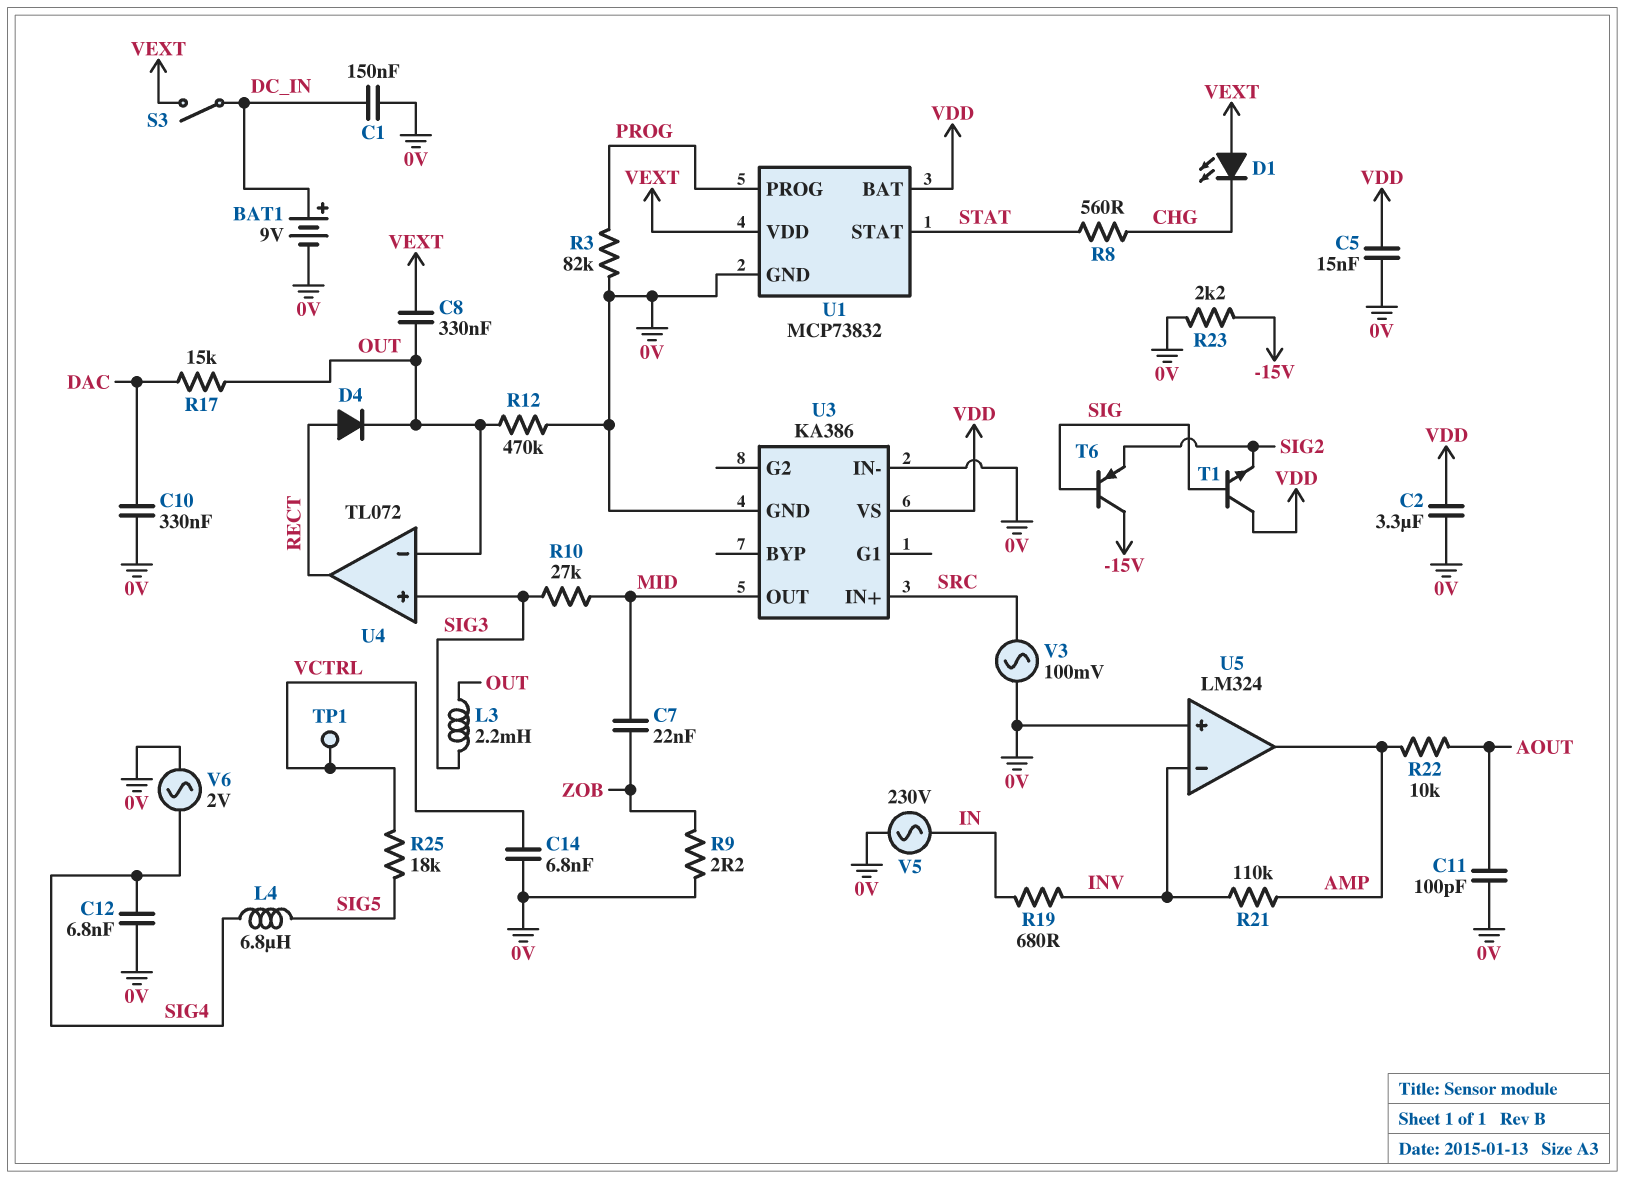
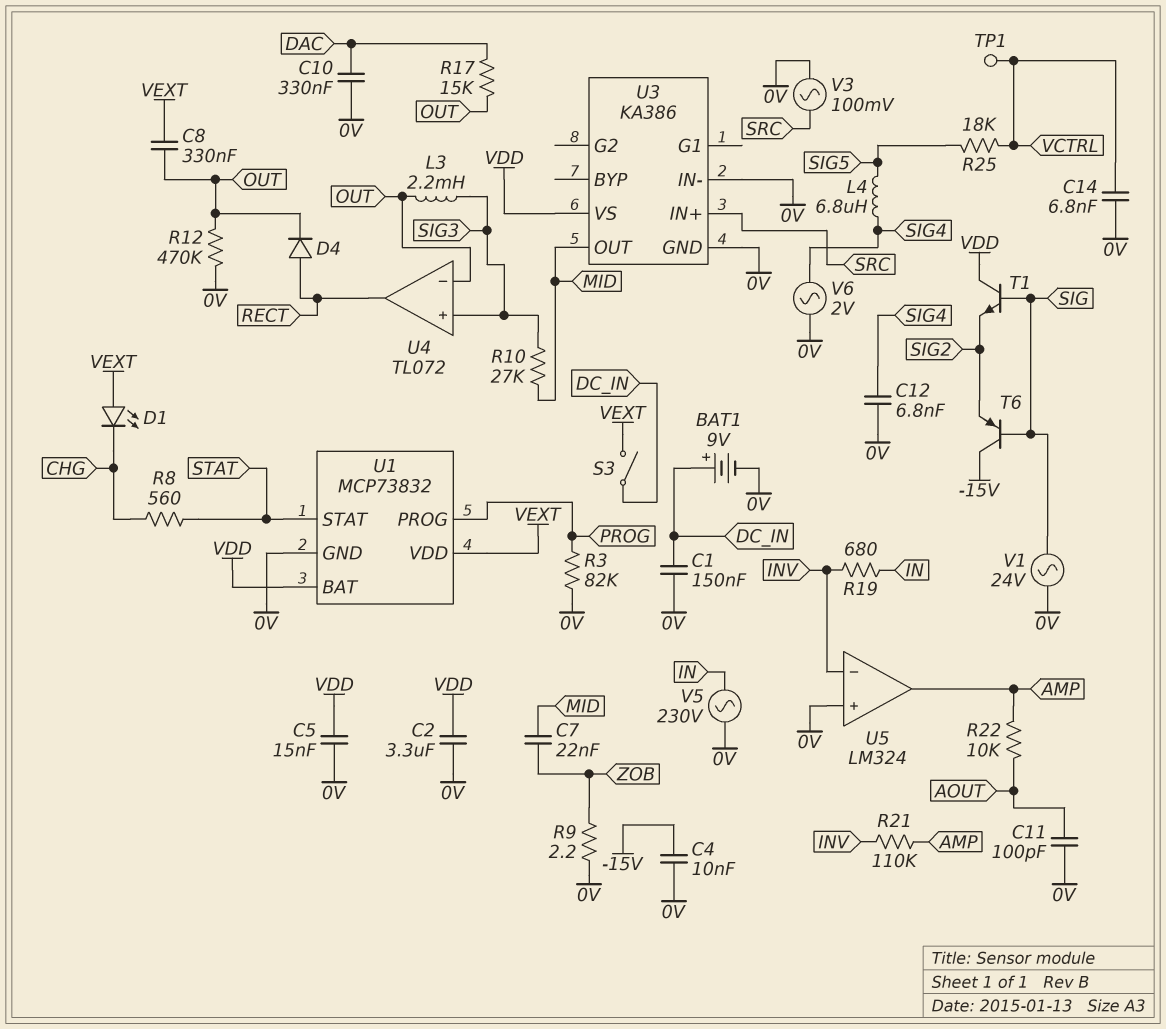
C4: none -> 10nF (-15V, 0V)
R23: 2.2k (-15V, 0V) -> none
V1: none -> AC 24V (0V, SIG)

